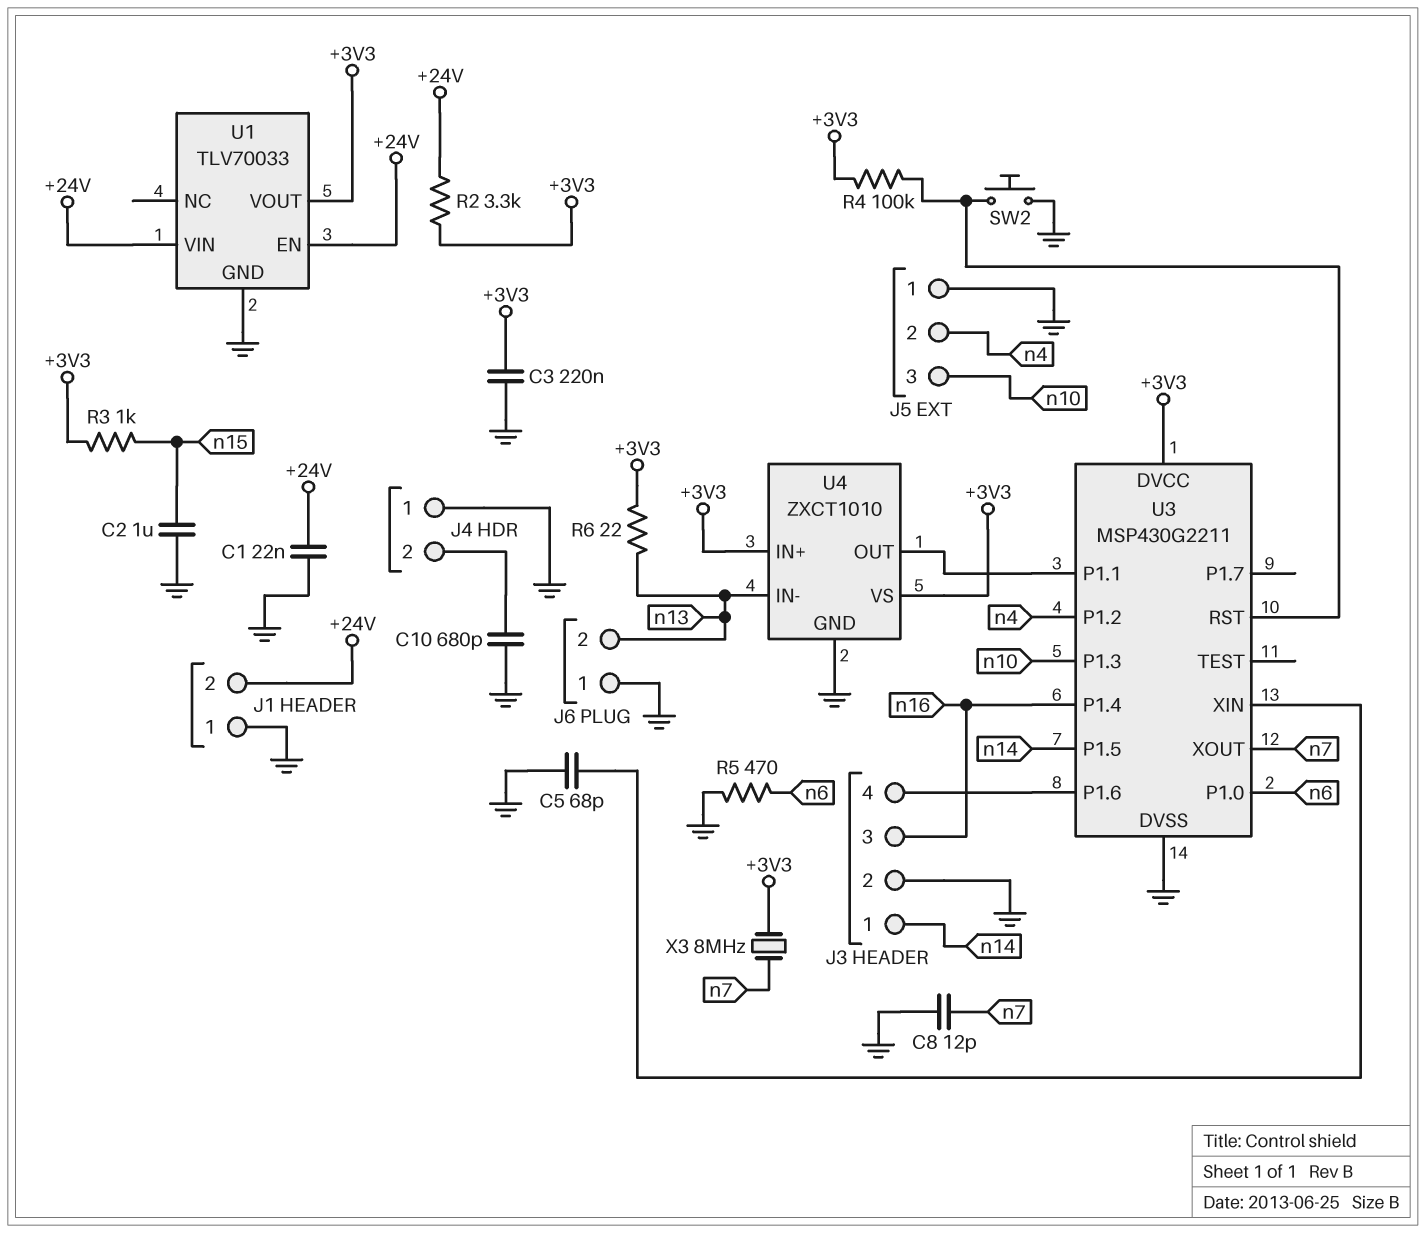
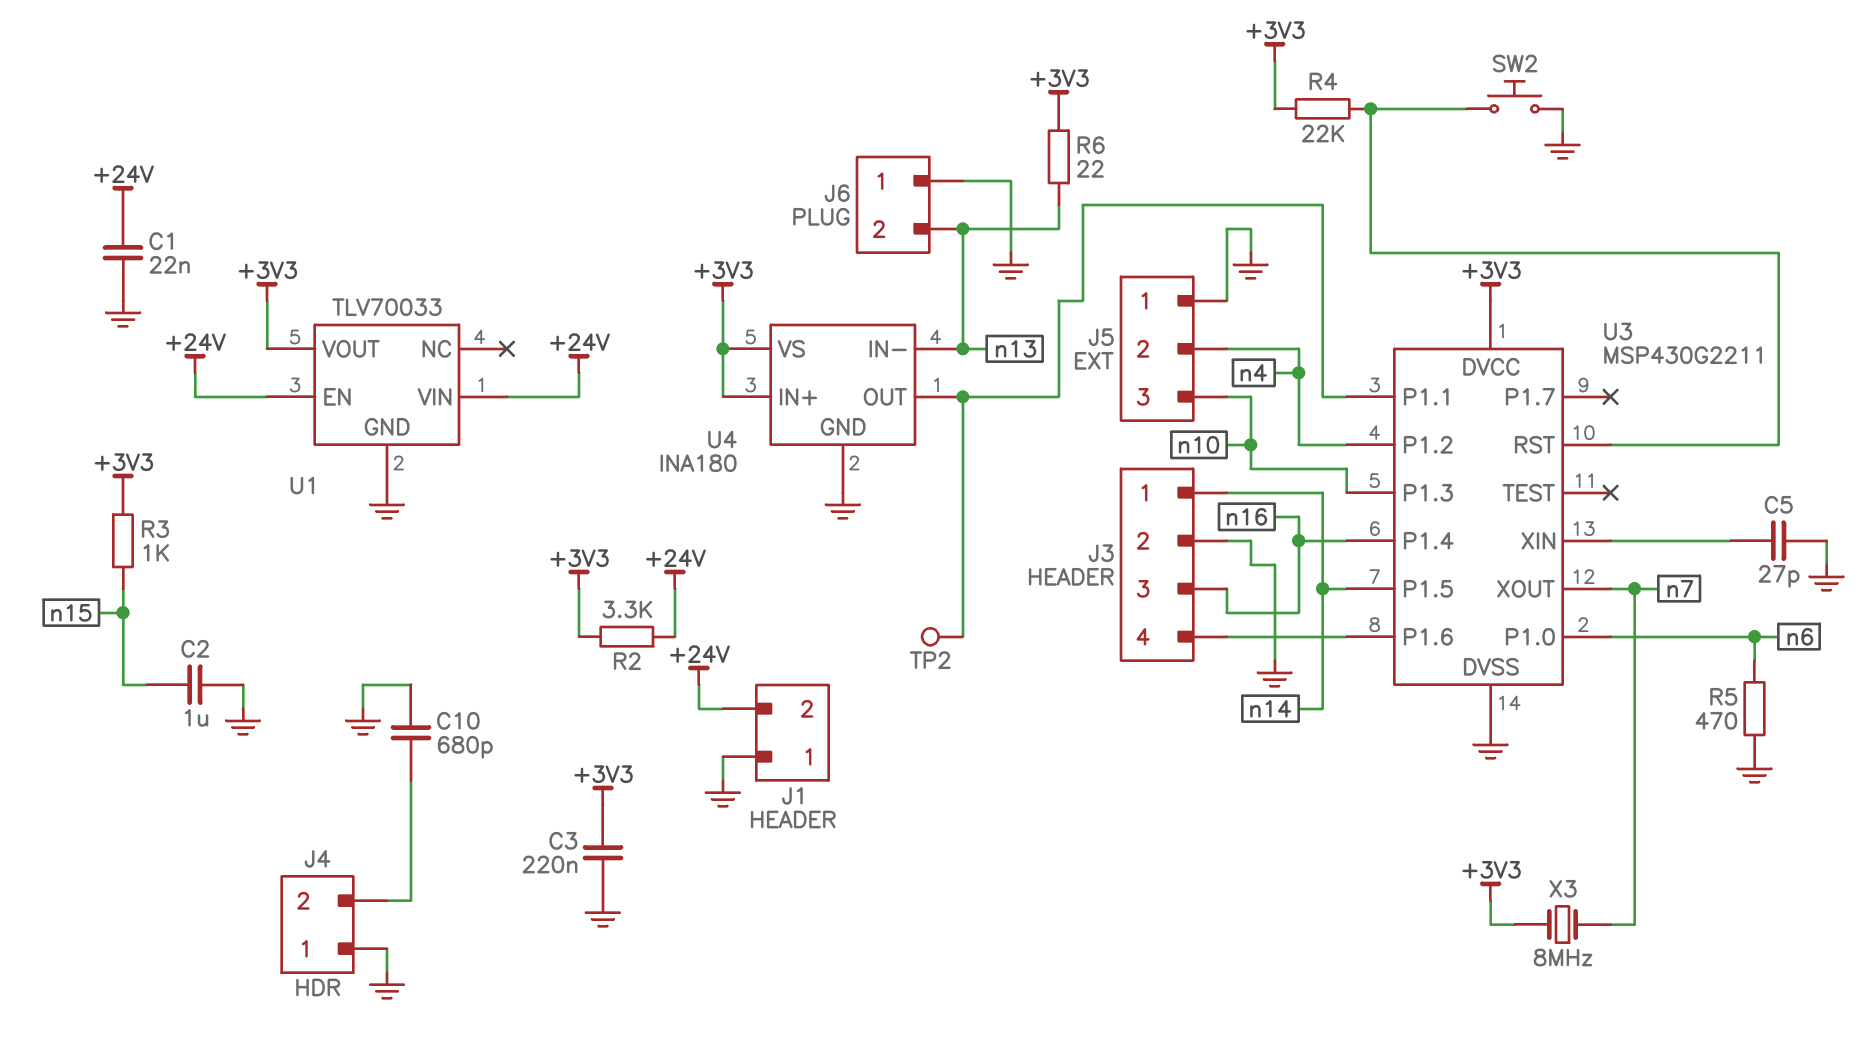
C5: 68pF (GND, U3/XIN) -> 27pF (GND, U3/XIN)
C8: 12pF (GND, n7) -> none
R4: 100k (+3V3, U3/RST) -> 22k (+3V3, U3/RST)
TP2: none -> test point (U3/P1.1)
U4: ZXCT1010 -> INA180

